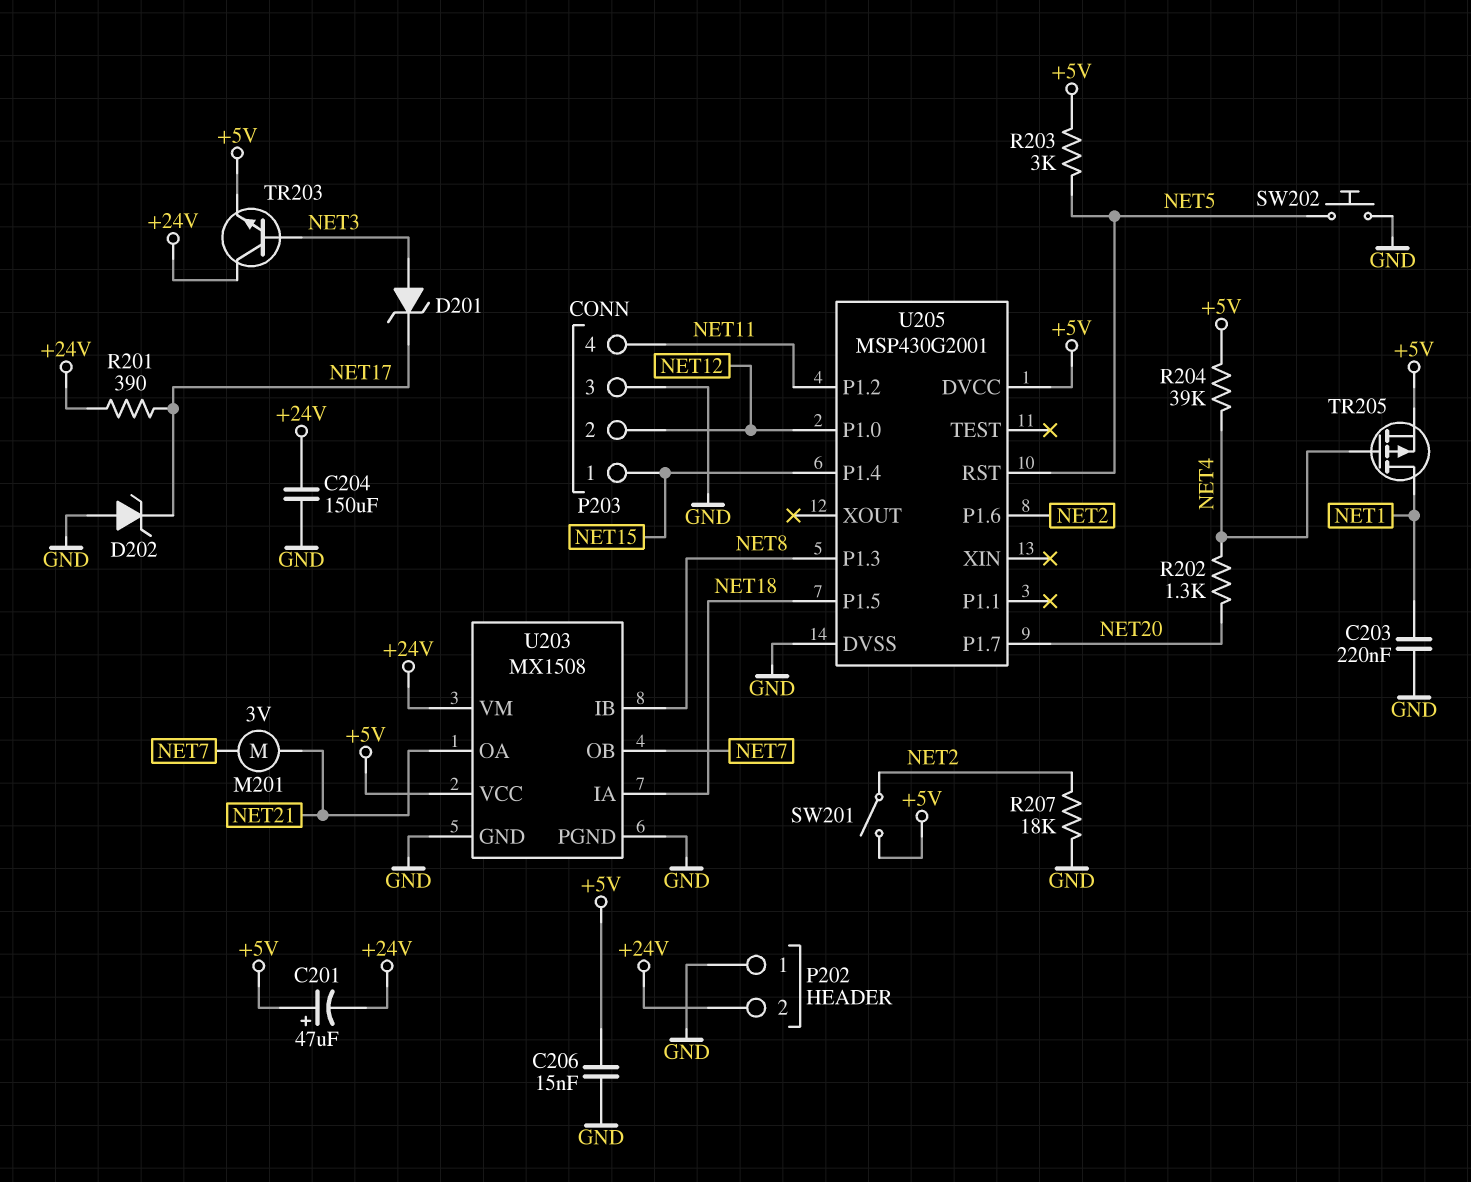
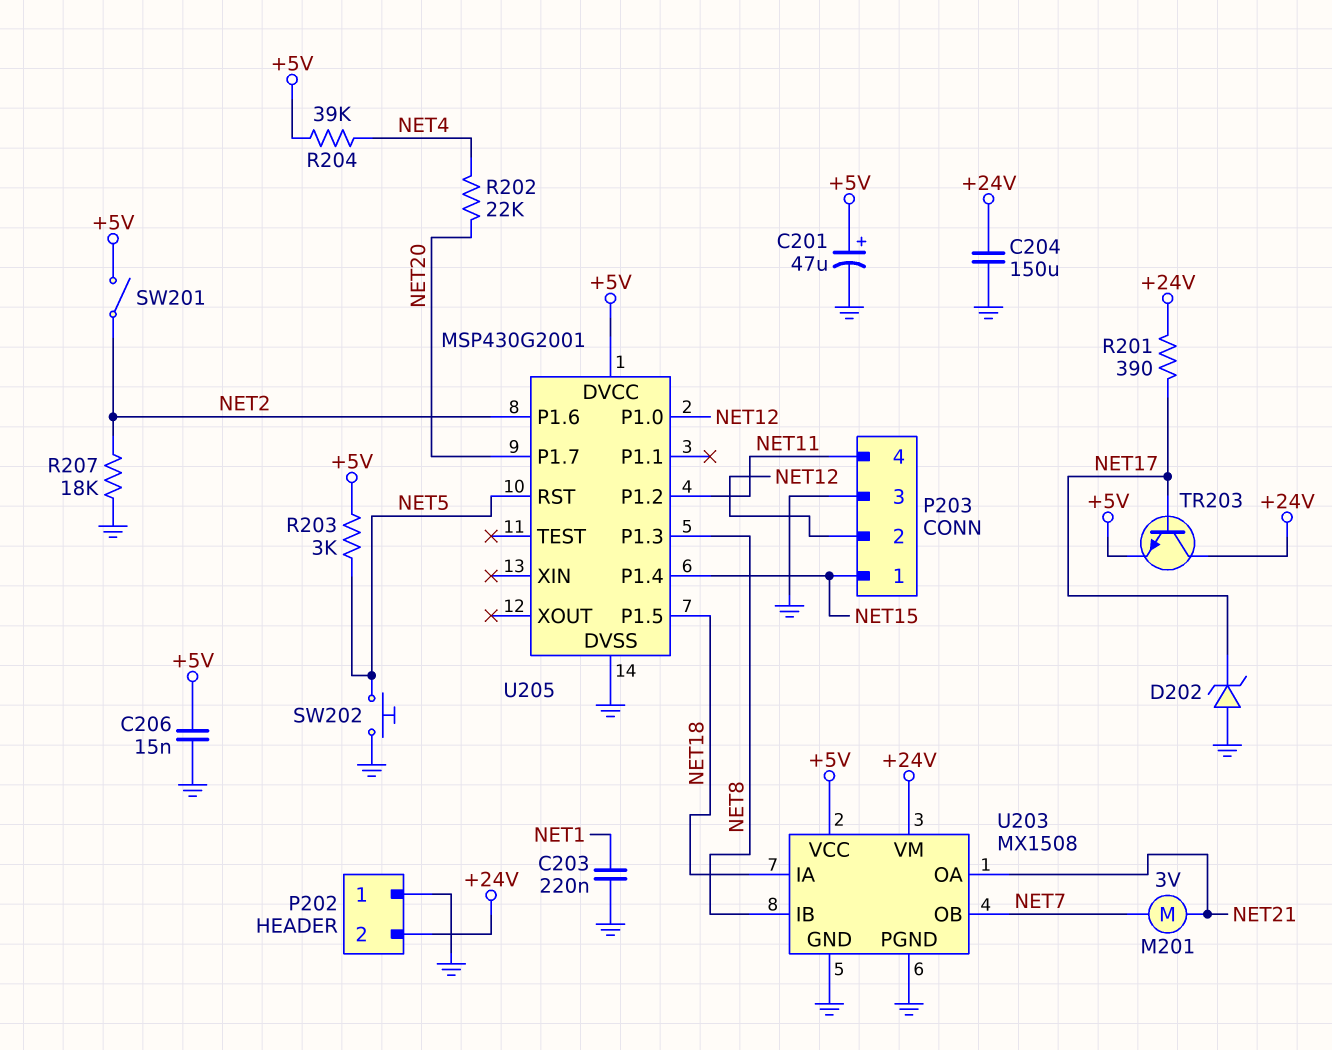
C201: 47uF (plus +5V, minus +24V) -> 47uF (plus +5V, minus GND)
D201: zener (A NET3, K NET17) -> none
R202: 1.3k (NET4, NET20) -> 22k (NET4, NET20)
TR203: NPN (B NET3, C +24V, E +5V) -> NPN (B NET17, C +24V, E +5V)
TR205: PMOS (G NET4, D NET1, S +5V) -> none

